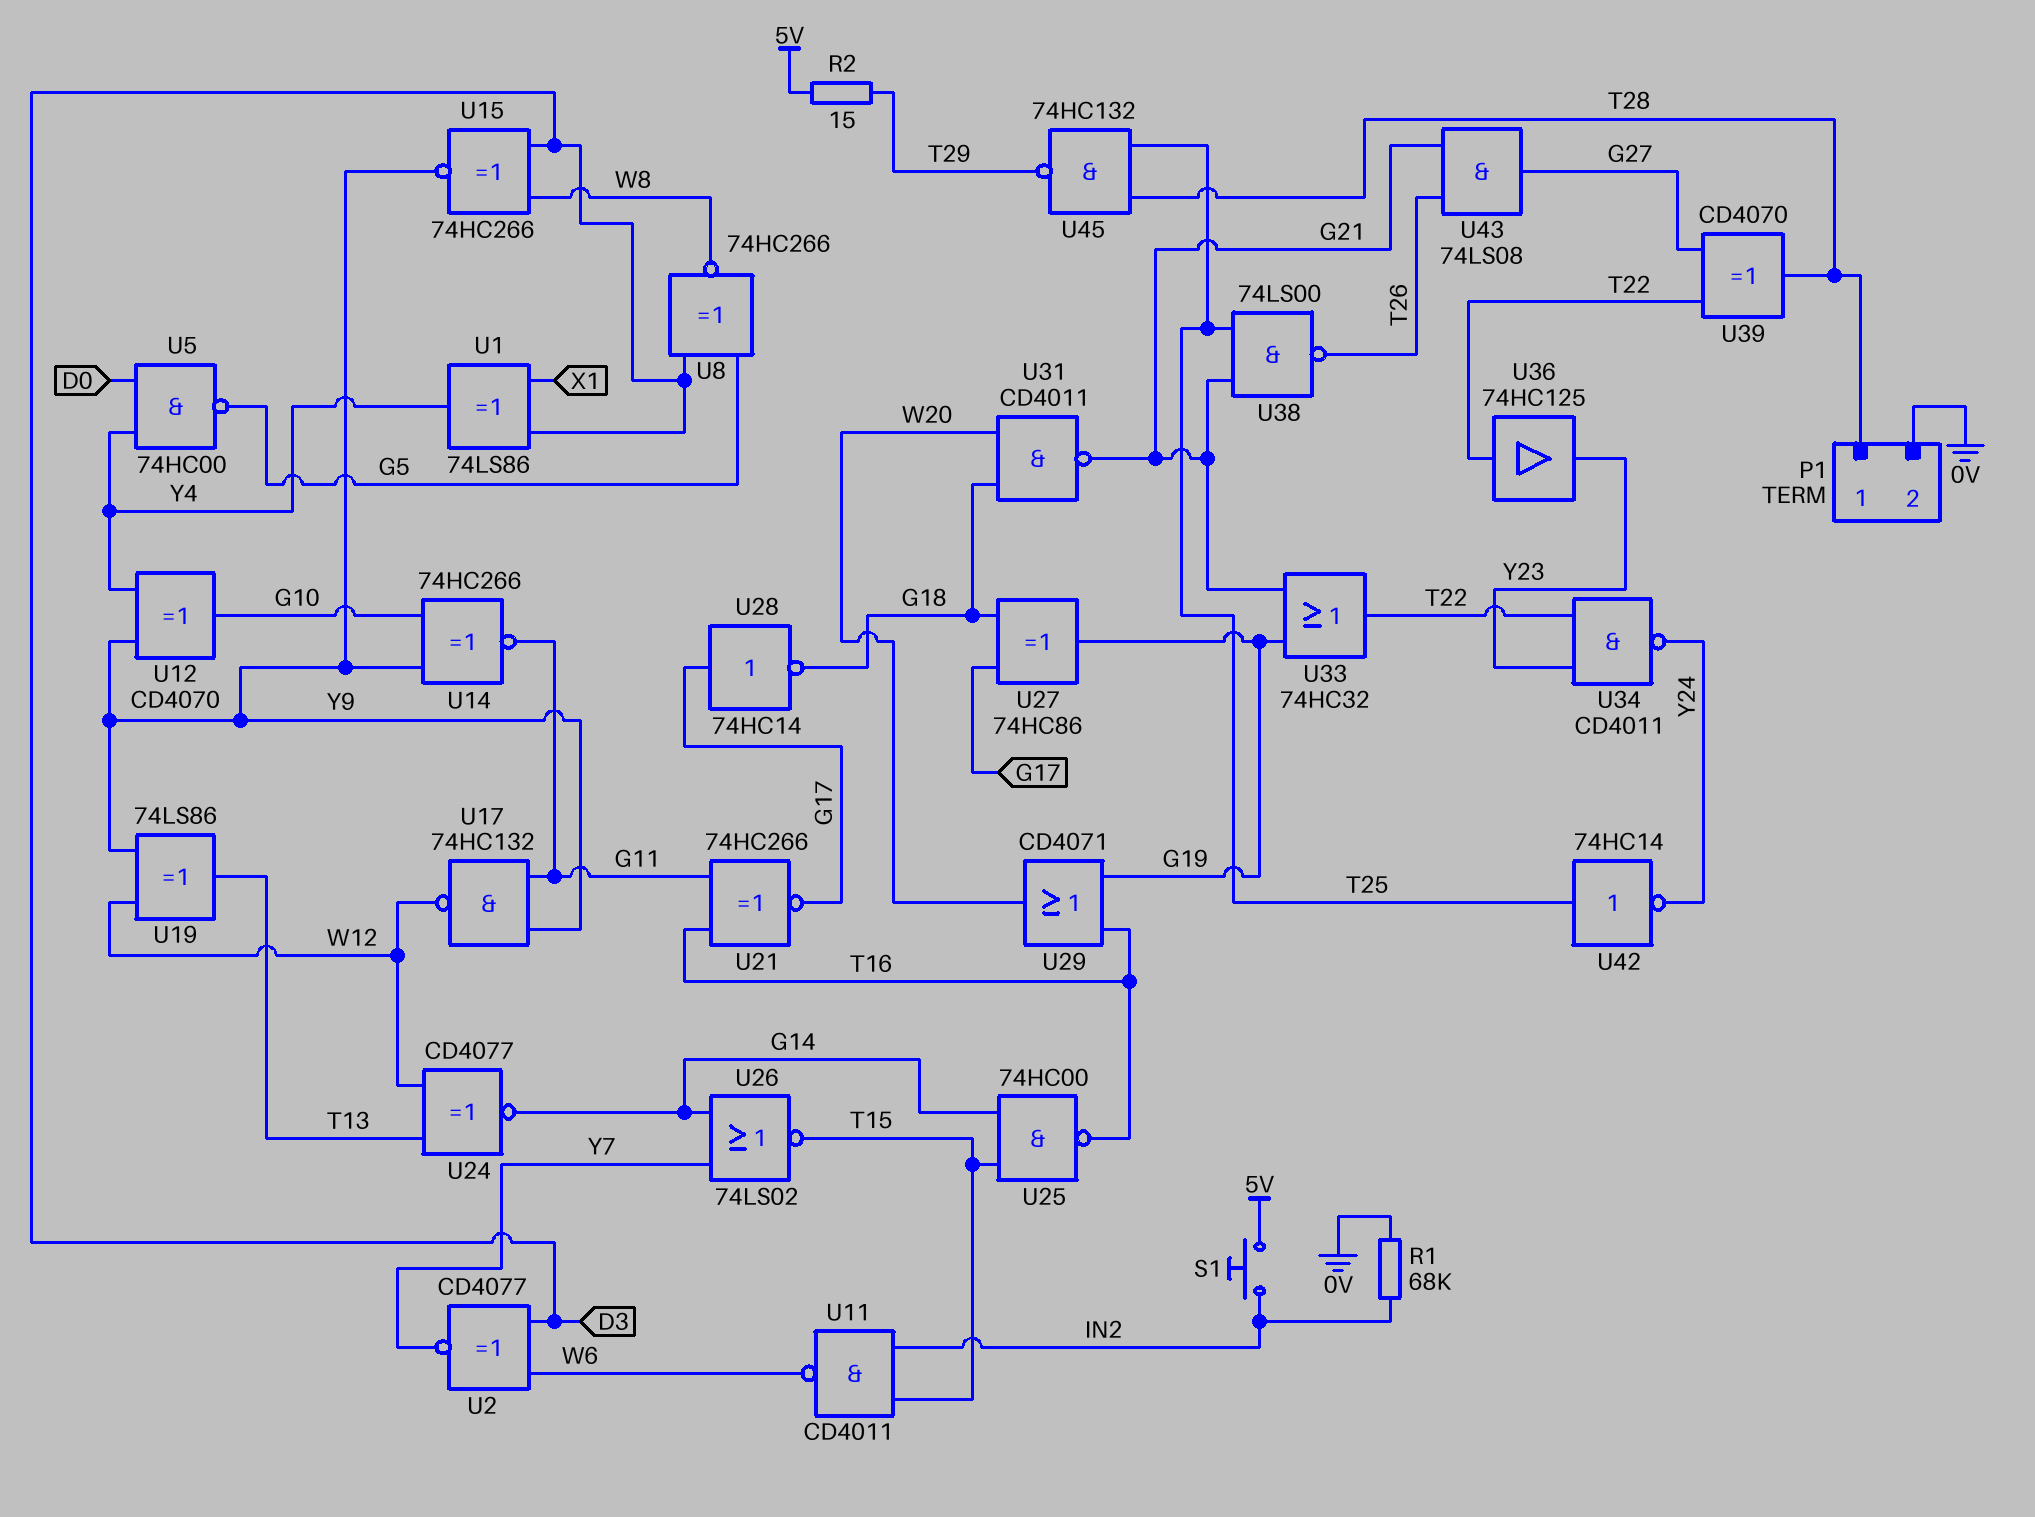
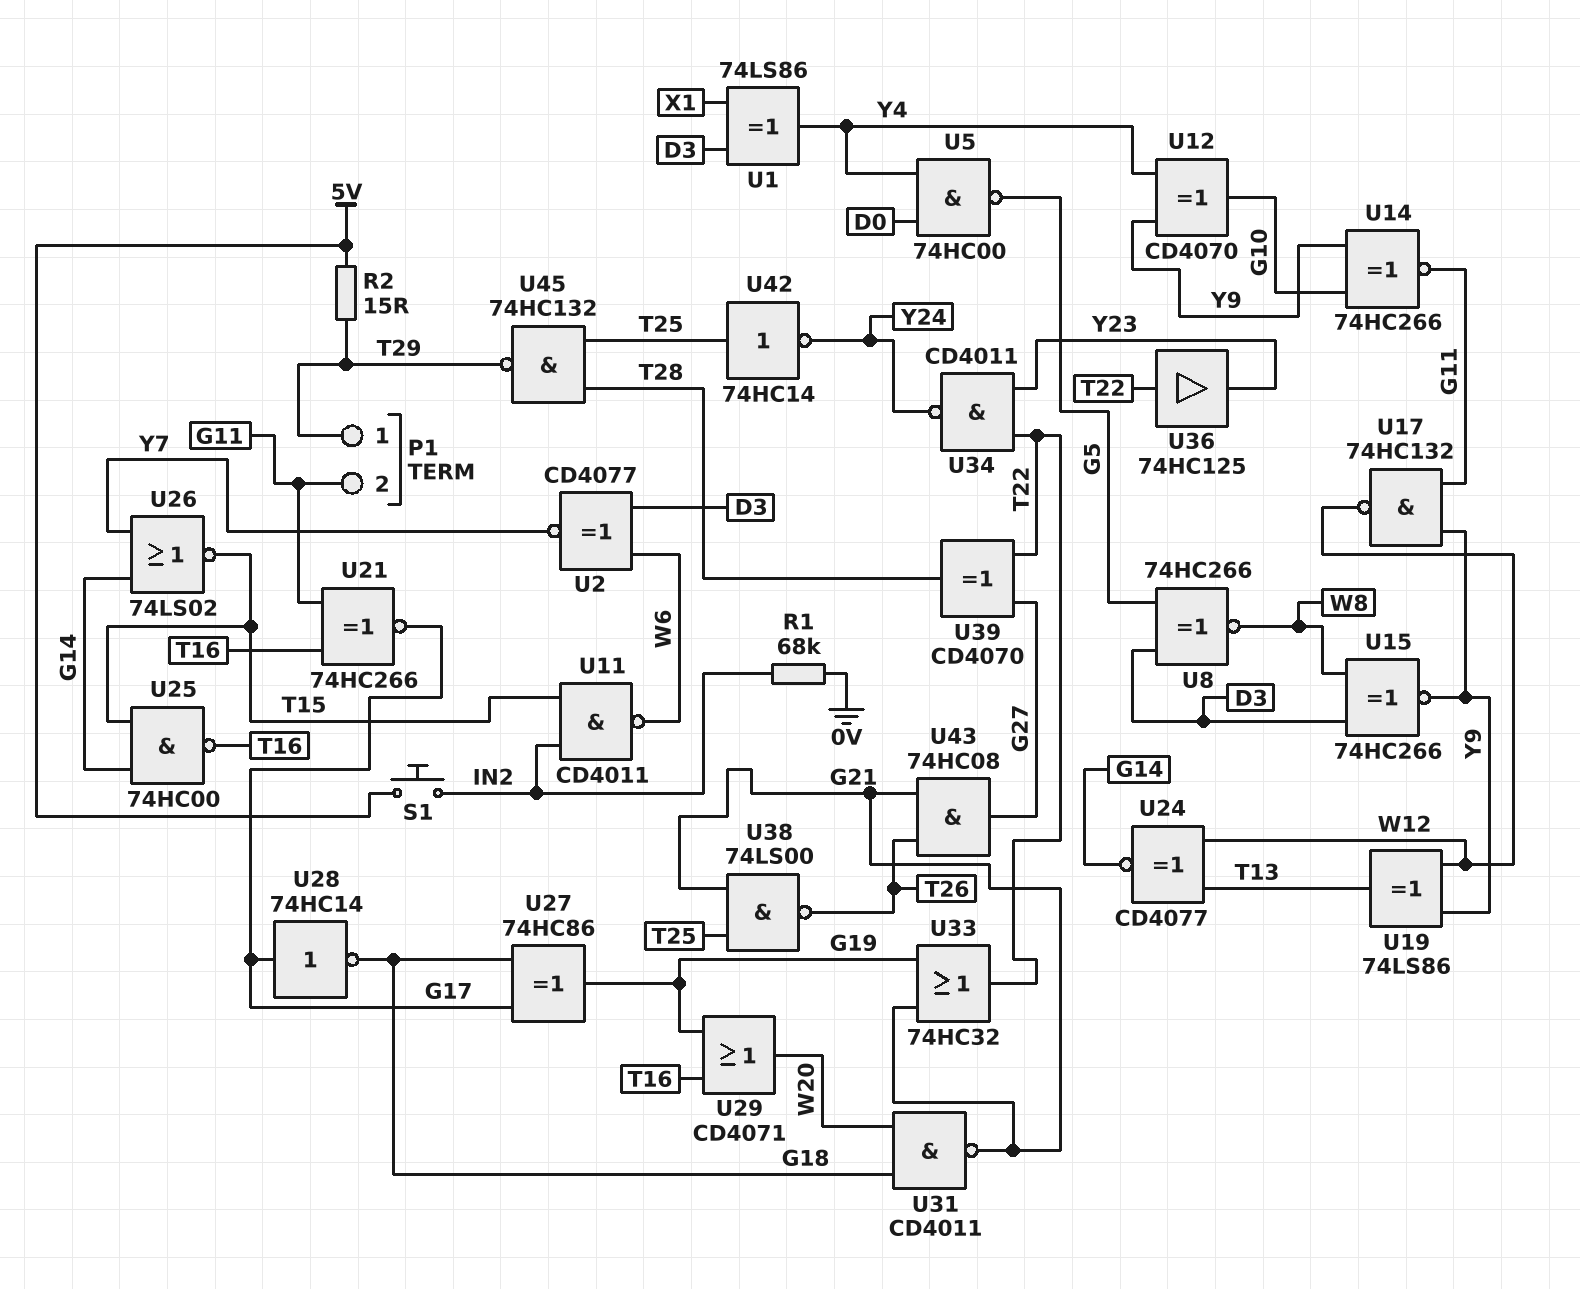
P1 pin 1: T28 -> T29
P1 pin 2: 0V -> G11
U43: AND 74LS08 (in G21, in T26, out G27) -> AND 74HC08 (in G21, in T26, out G27)

